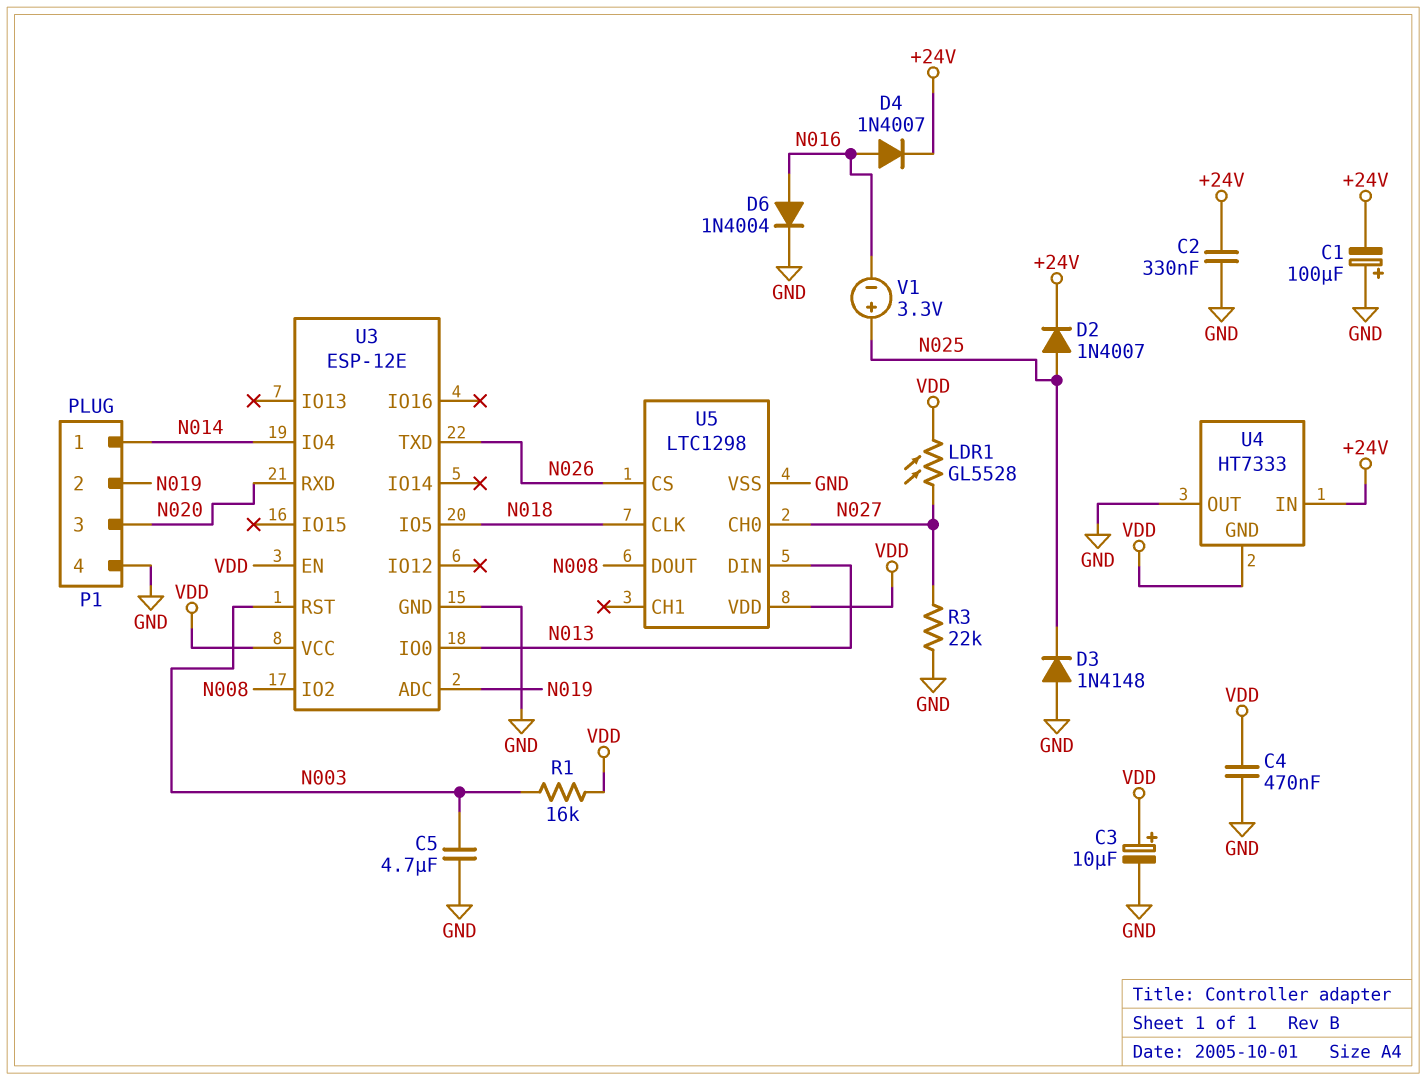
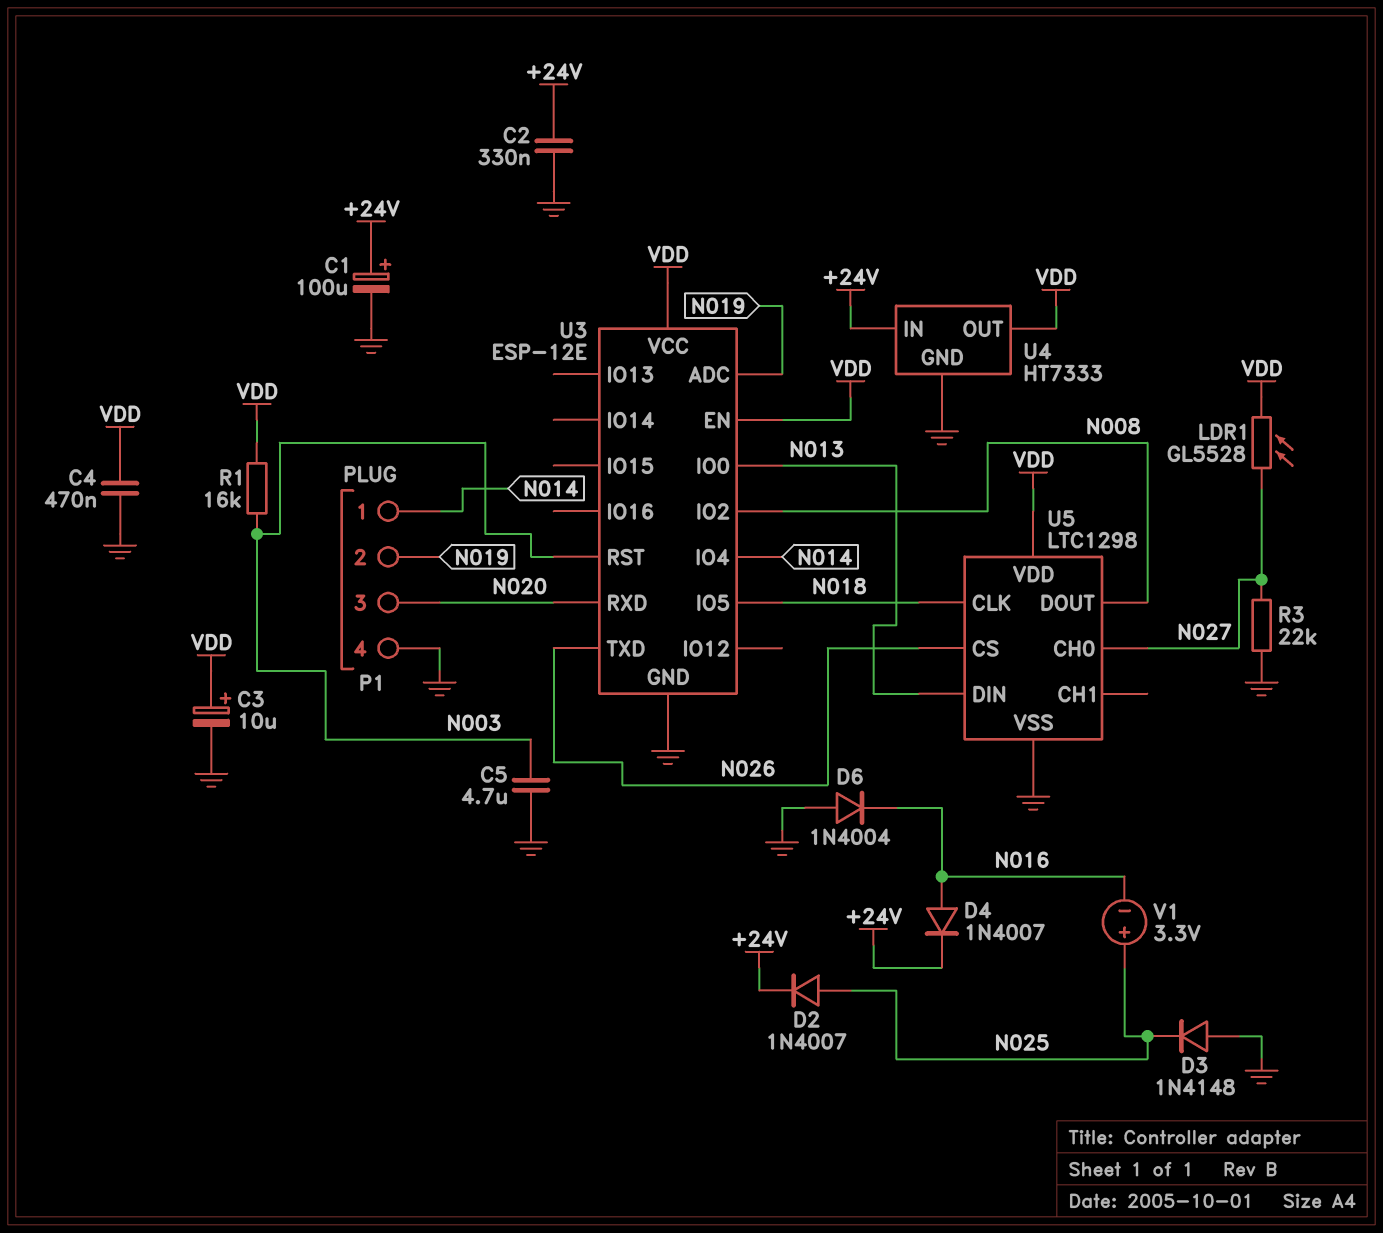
C1: 100uF (plus GND, minus +24V) -> 100uF (plus +24V, minus GND)
D6: diode 1N4004 (A N016, K GND) -> diode 1N4004 (A GND, K N016)
U4 pin GND: VDD -> GND
U4 pin OUT: GND -> VDD

